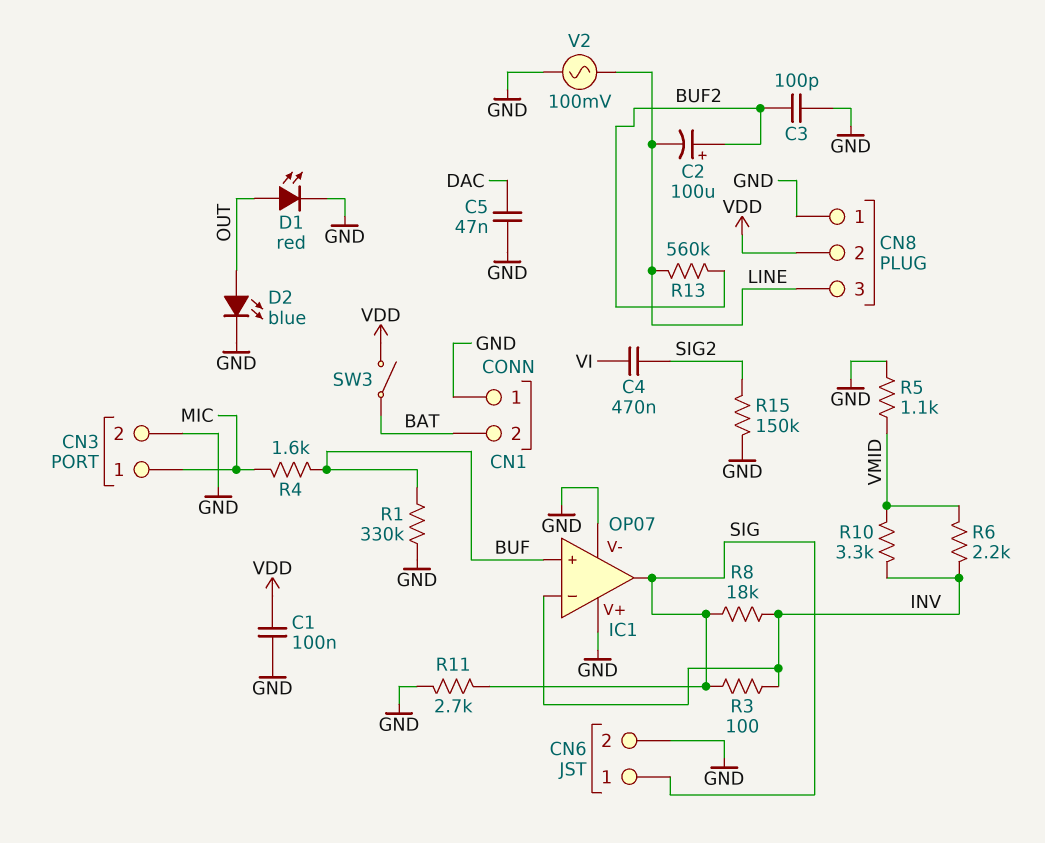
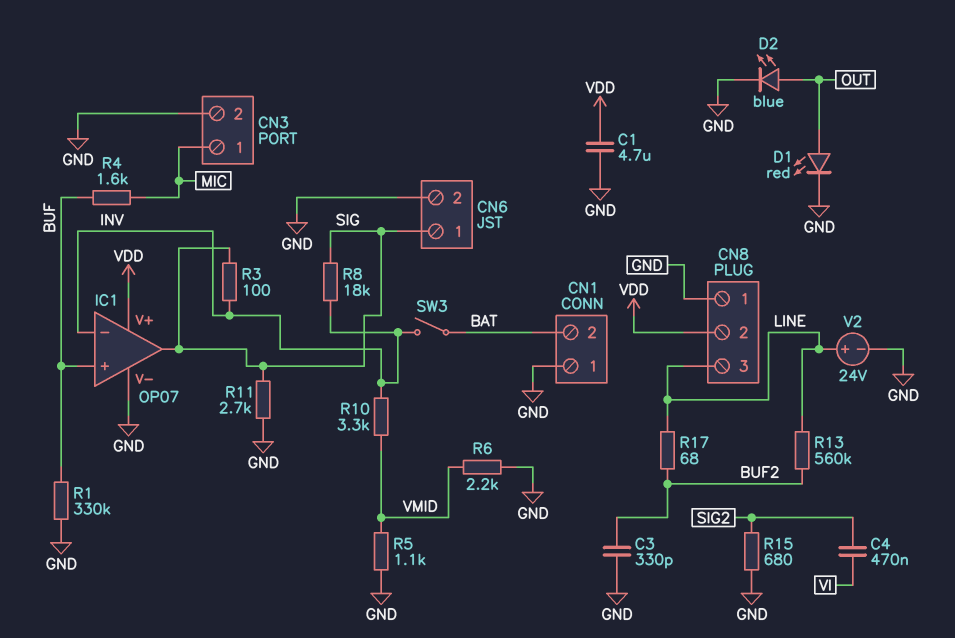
C1: 100nF (GND, VDD) -> 4.7uF (GND, VDD)
C2: 100uF (plus BUF2, minus LINE) -> none
C3: 100pF (BUF2, GND) -> 330pF (BUF2, GND)
C5: 47nF (DAC, GND) -> none
IC1 pin V+: GND -> VDD
R6: 2.2k (INV, VMID) -> 2.2k (GND, VMID)
R15: 150k (GND, SIG2) -> 680 (GND, SIG2)
R17: none -> 68 (BUF2, LINE)
SW3: switch (BAT, VDD) -> switch (BAT, INV)
V2: AC 100mV (GND, LINE) -> 24V (plus LINE, minus GND)

